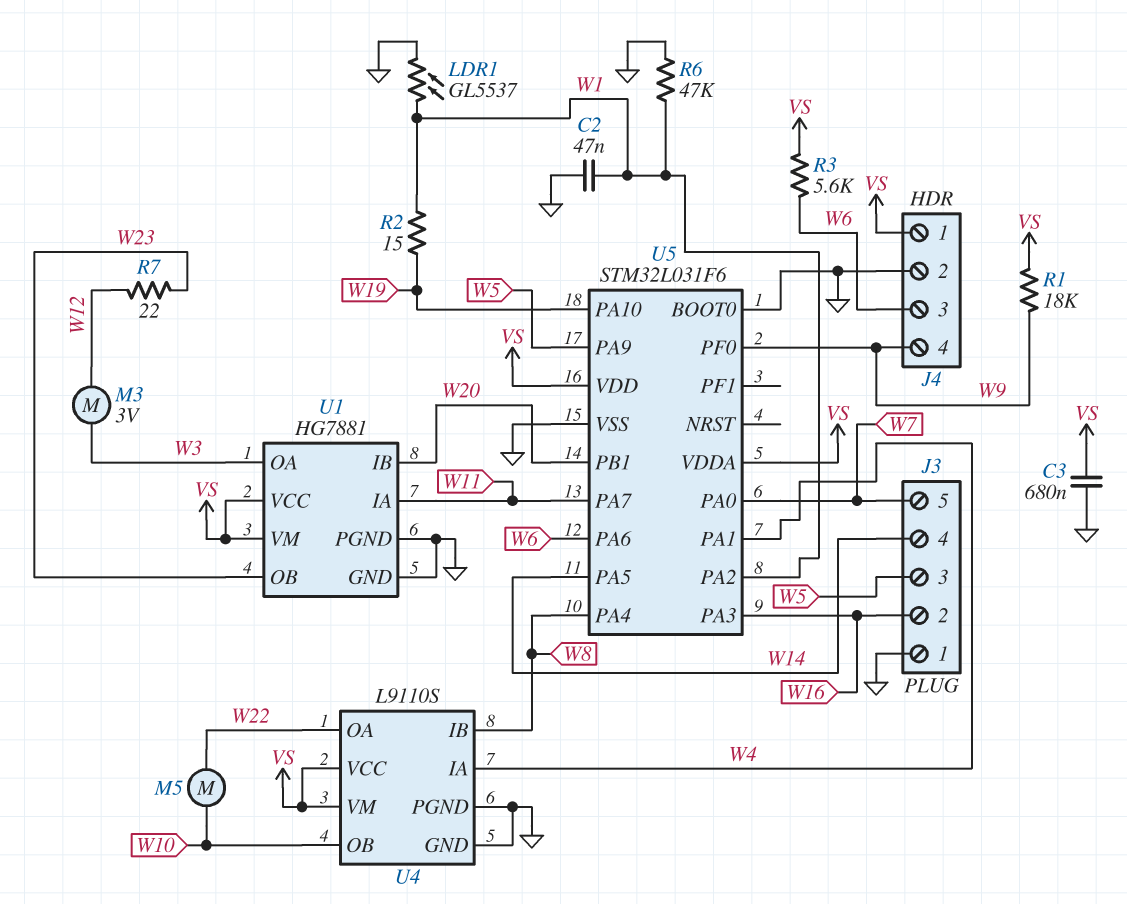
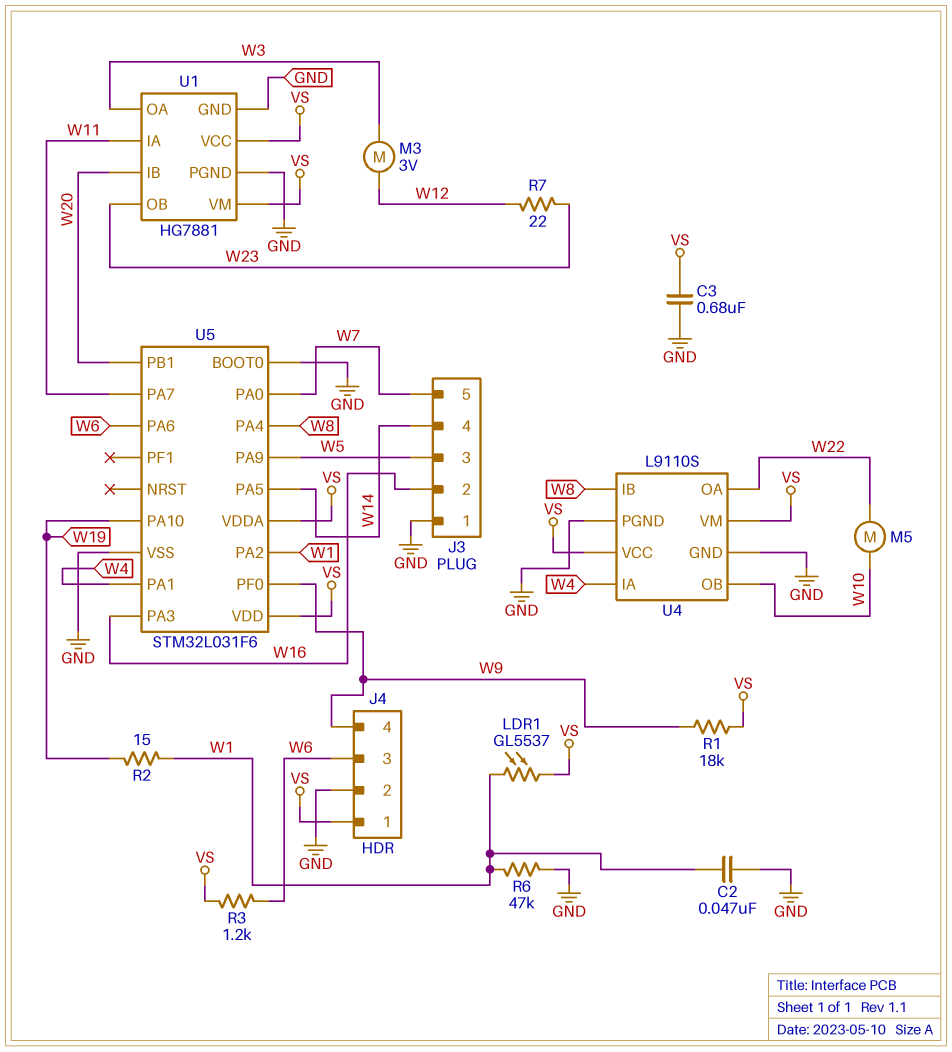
LDR1: GL5537 (GND, W1) -> GL5537 (VS, W1)
R3: 5.6k (VS, W6) -> 1.2k (VS, W6)

